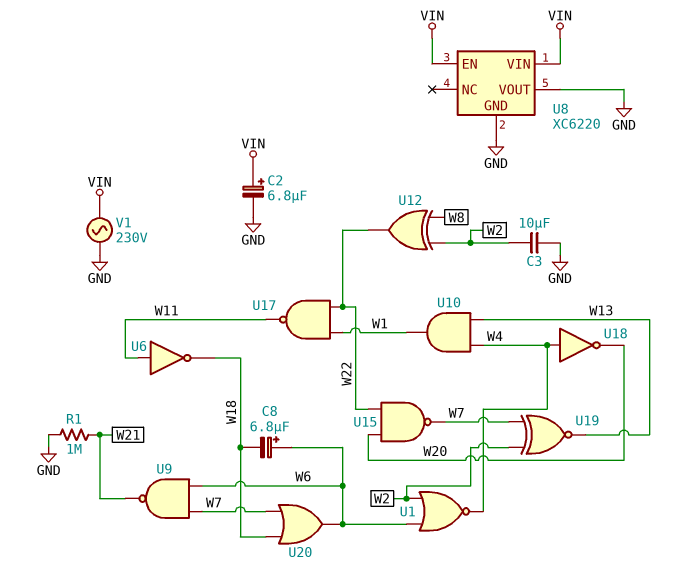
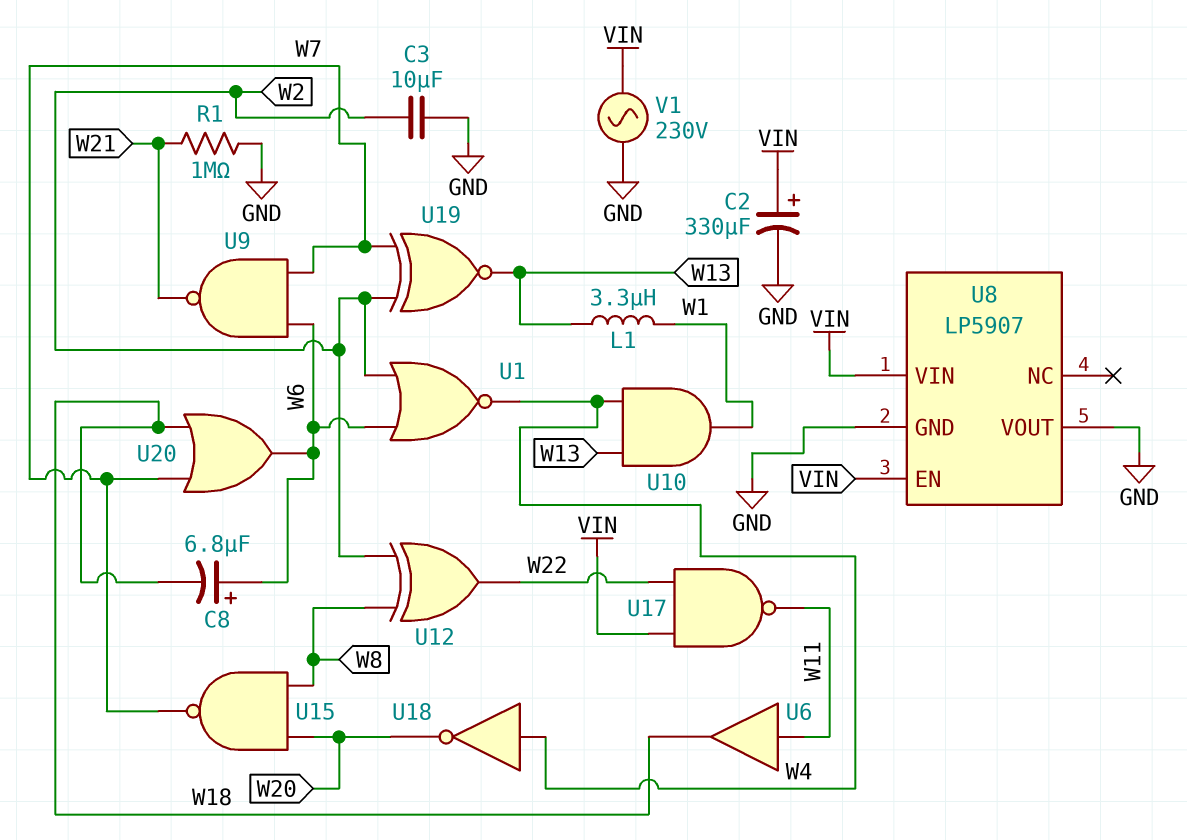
C2: 6.8uF (plus VIN, minus GND) -> 330uF (plus VIN, minus GND)
L1: none -> 3.3uH (W1, W13)
U6: NOT (in W11, out W18) -> buffer (in W11, out W18)
U8: XC6220 -> LP5907
U15: NAND (in W20, in W22, out W7) -> NAND (in W8, in W20, out W7)
U17: NAND (in W1, in W22, out W11) -> NAND (in VIN, in W22, out W11)

